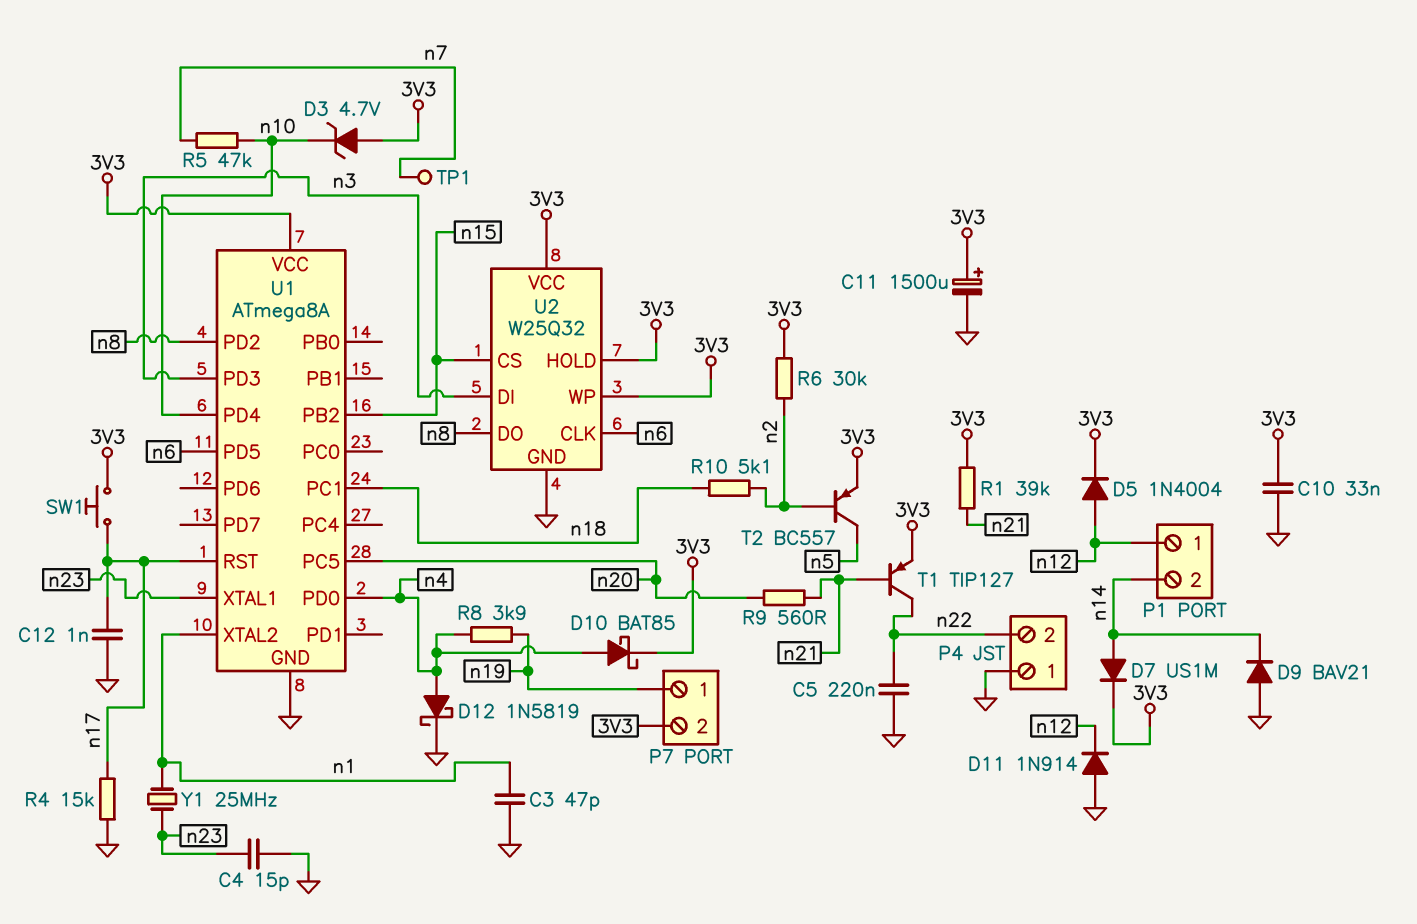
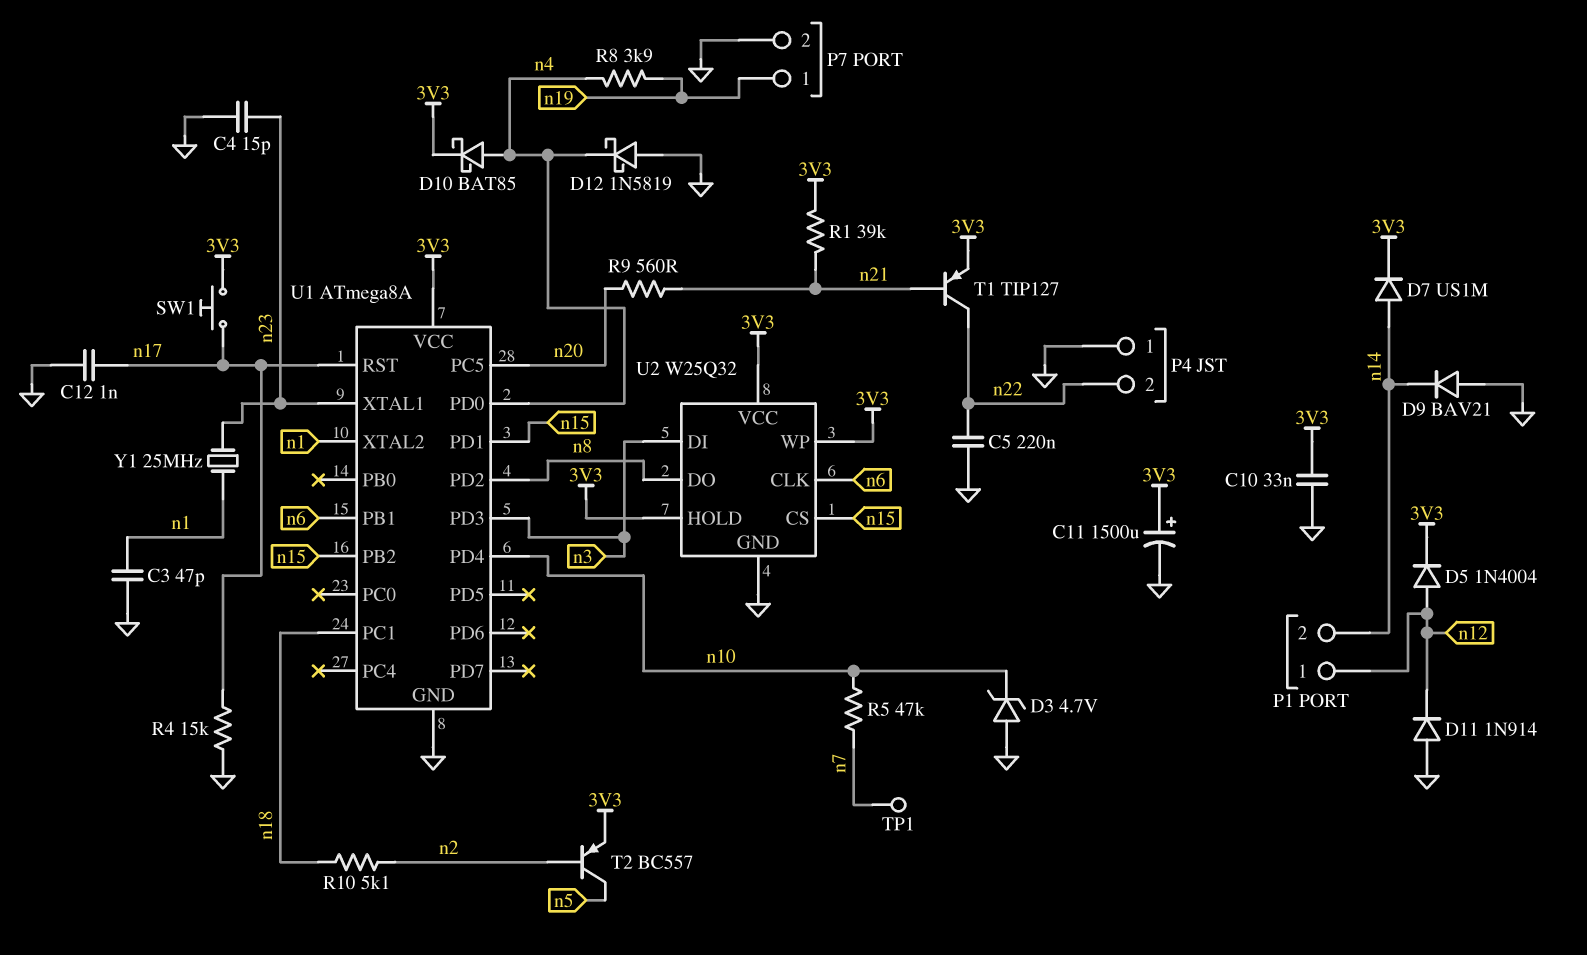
D3: zener 4.7V (A 3V3, K n10) -> zener 4.7V (A GND, K n10)
D12: schottky 1N5819 (A n4, K GND) -> schottky 1N5819 (A GND, K n4)
P7 pin 2: 3V3 -> GND
R6: 30k (3V3, n2) -> none
U1 pin PB1: none -> n6
U1 pin PD1: none -> n15
U1 pin PD5: n6 -> none

